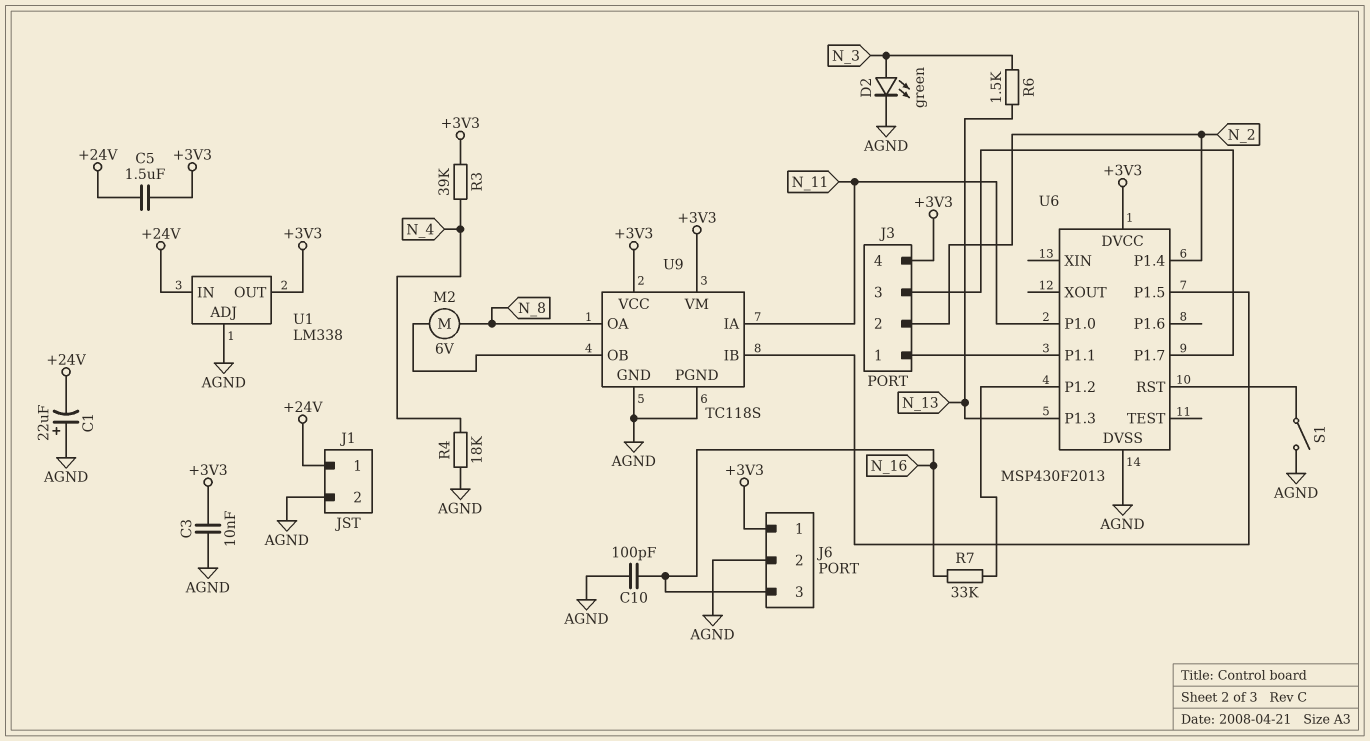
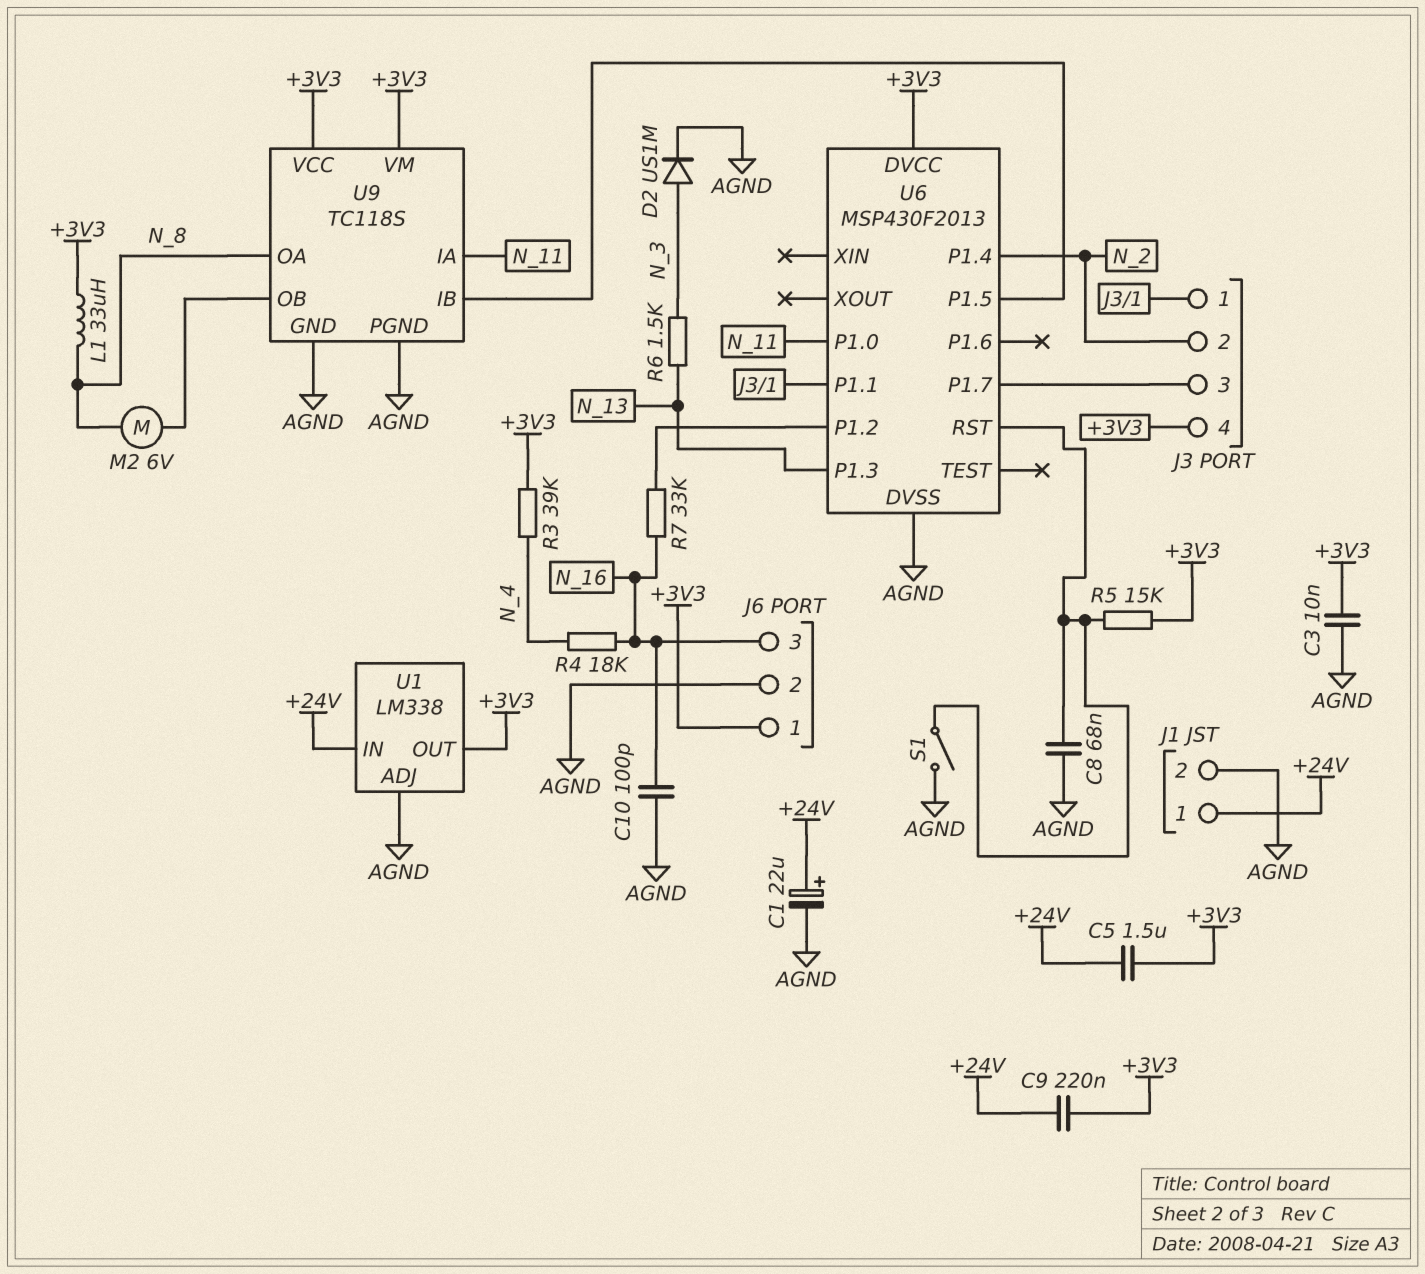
C1: 22uF (plus AGND, minus +24V) -> 22uF (plus +24V, minus AGND)
C8: none -> 68nF (AGND, U6/RST)
C9: none -> 220nF (+3V3, +24V)
D2: LED green (A N_3, K AGND) -> diode US1M (A N_3, K AGND)
L1: none -> 33uH (+3V3, N_8)
R4: 18k (AGND, N_4) -> 18k (N_4, N_16)
R5: none -> 15k (+3V3, U6/RST)

